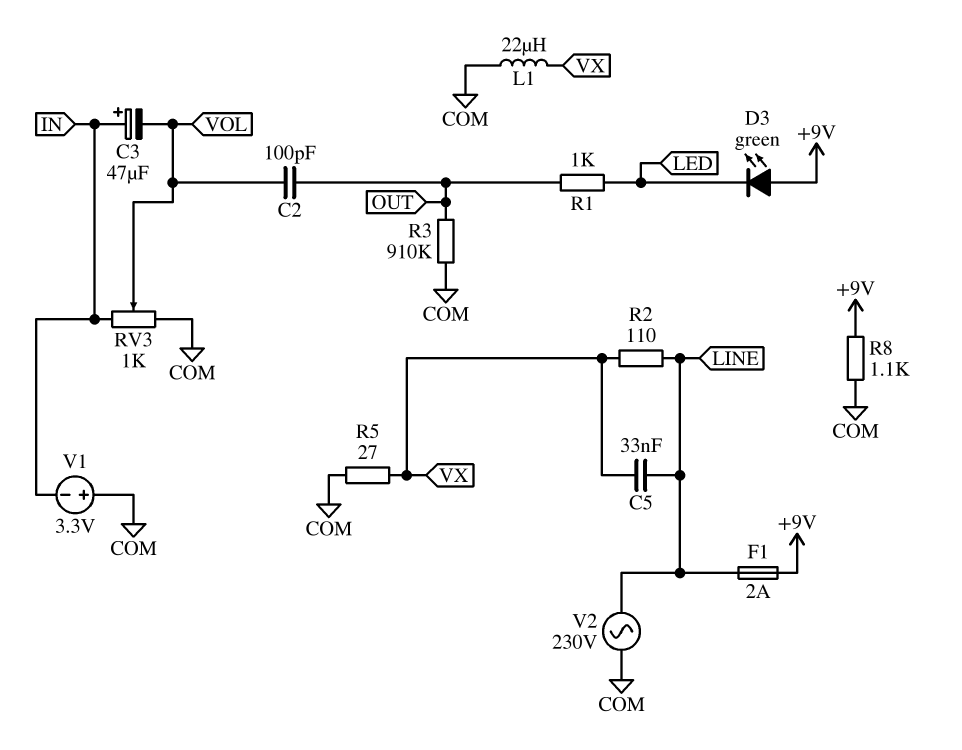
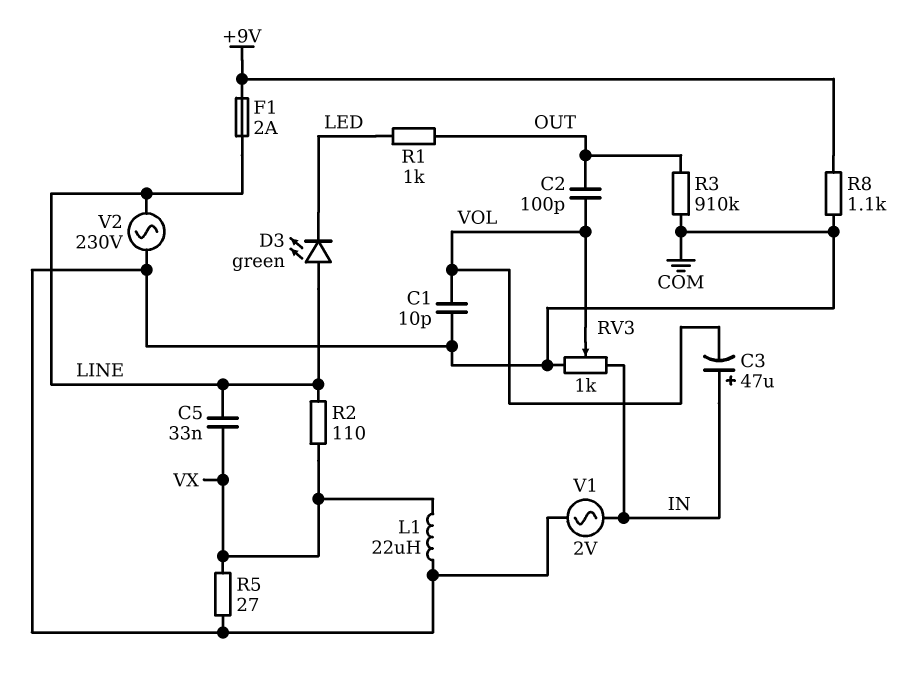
C1: none -> 10pF (COM, VOL)
D3: LED green (A +9V, K LED) -> LED green (A LINE, K LED)
V1: 3.3V (plus COM, minus IN) -> AC 2V (COM, IN)

